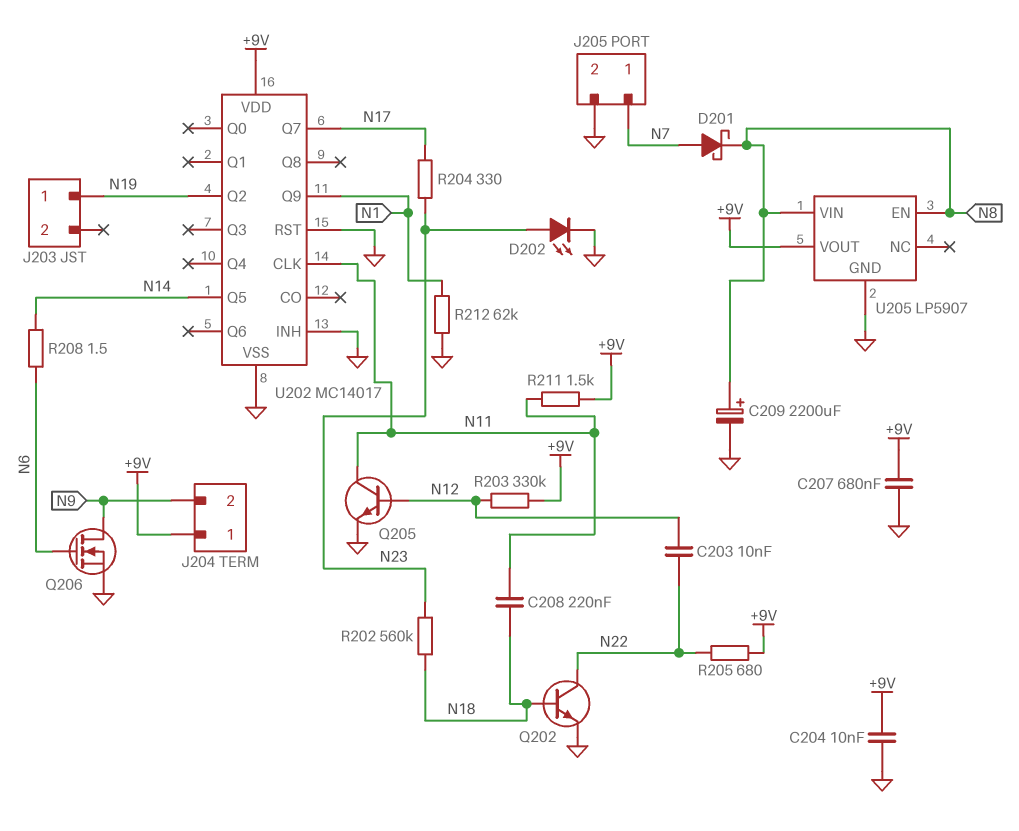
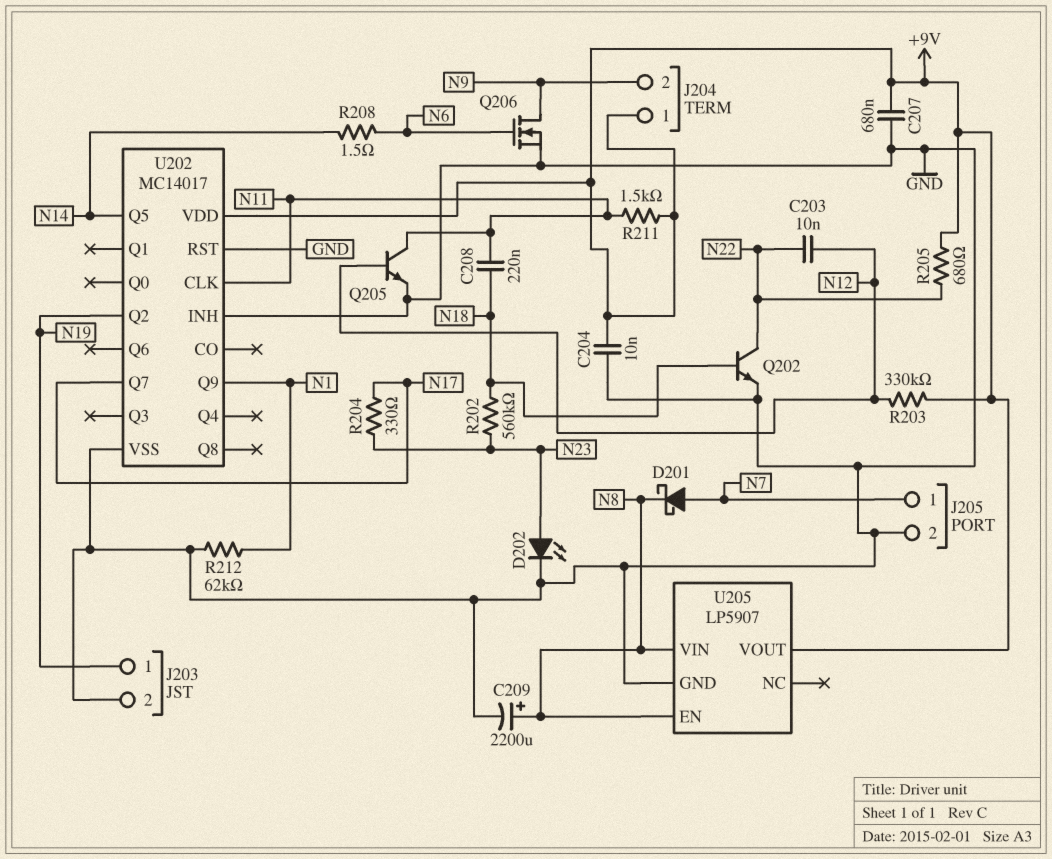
J203 pin 2: none -> GND

